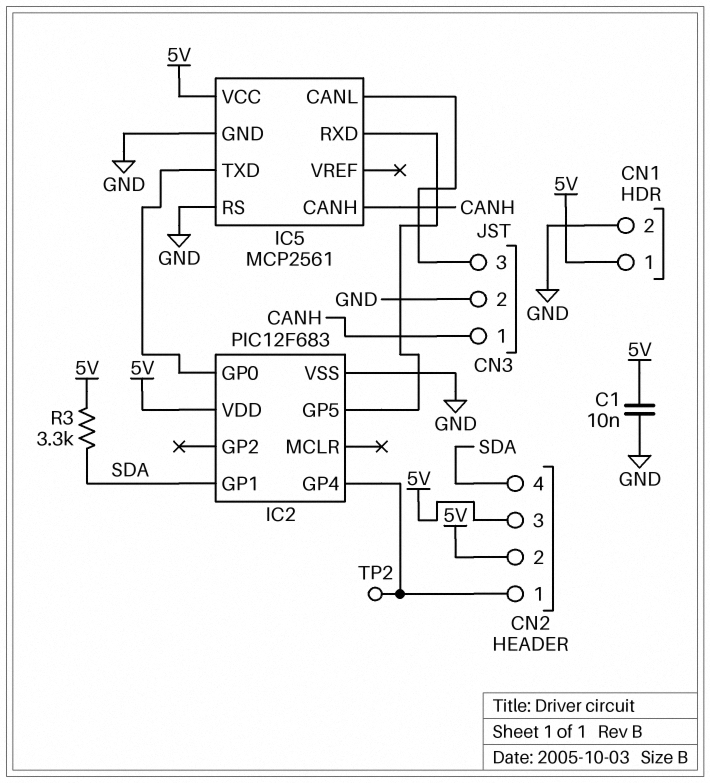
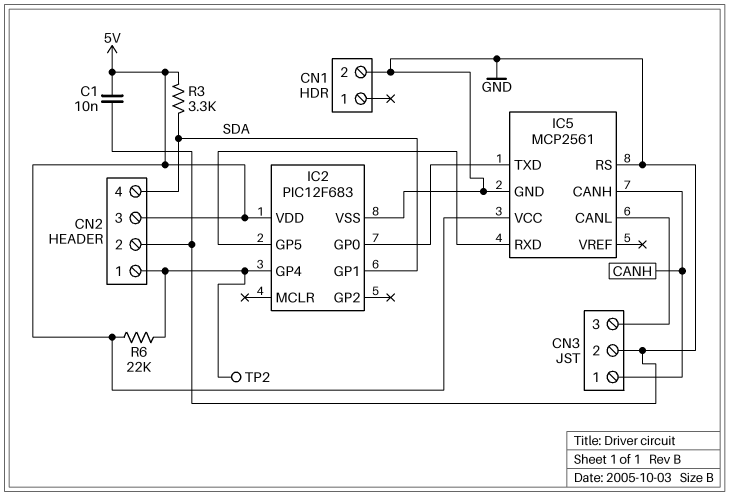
CN1 pin 1: 5V -> none
CN2 pin 2: 5V -> GND
R6: none -> 22k (5V, CN2/1)

